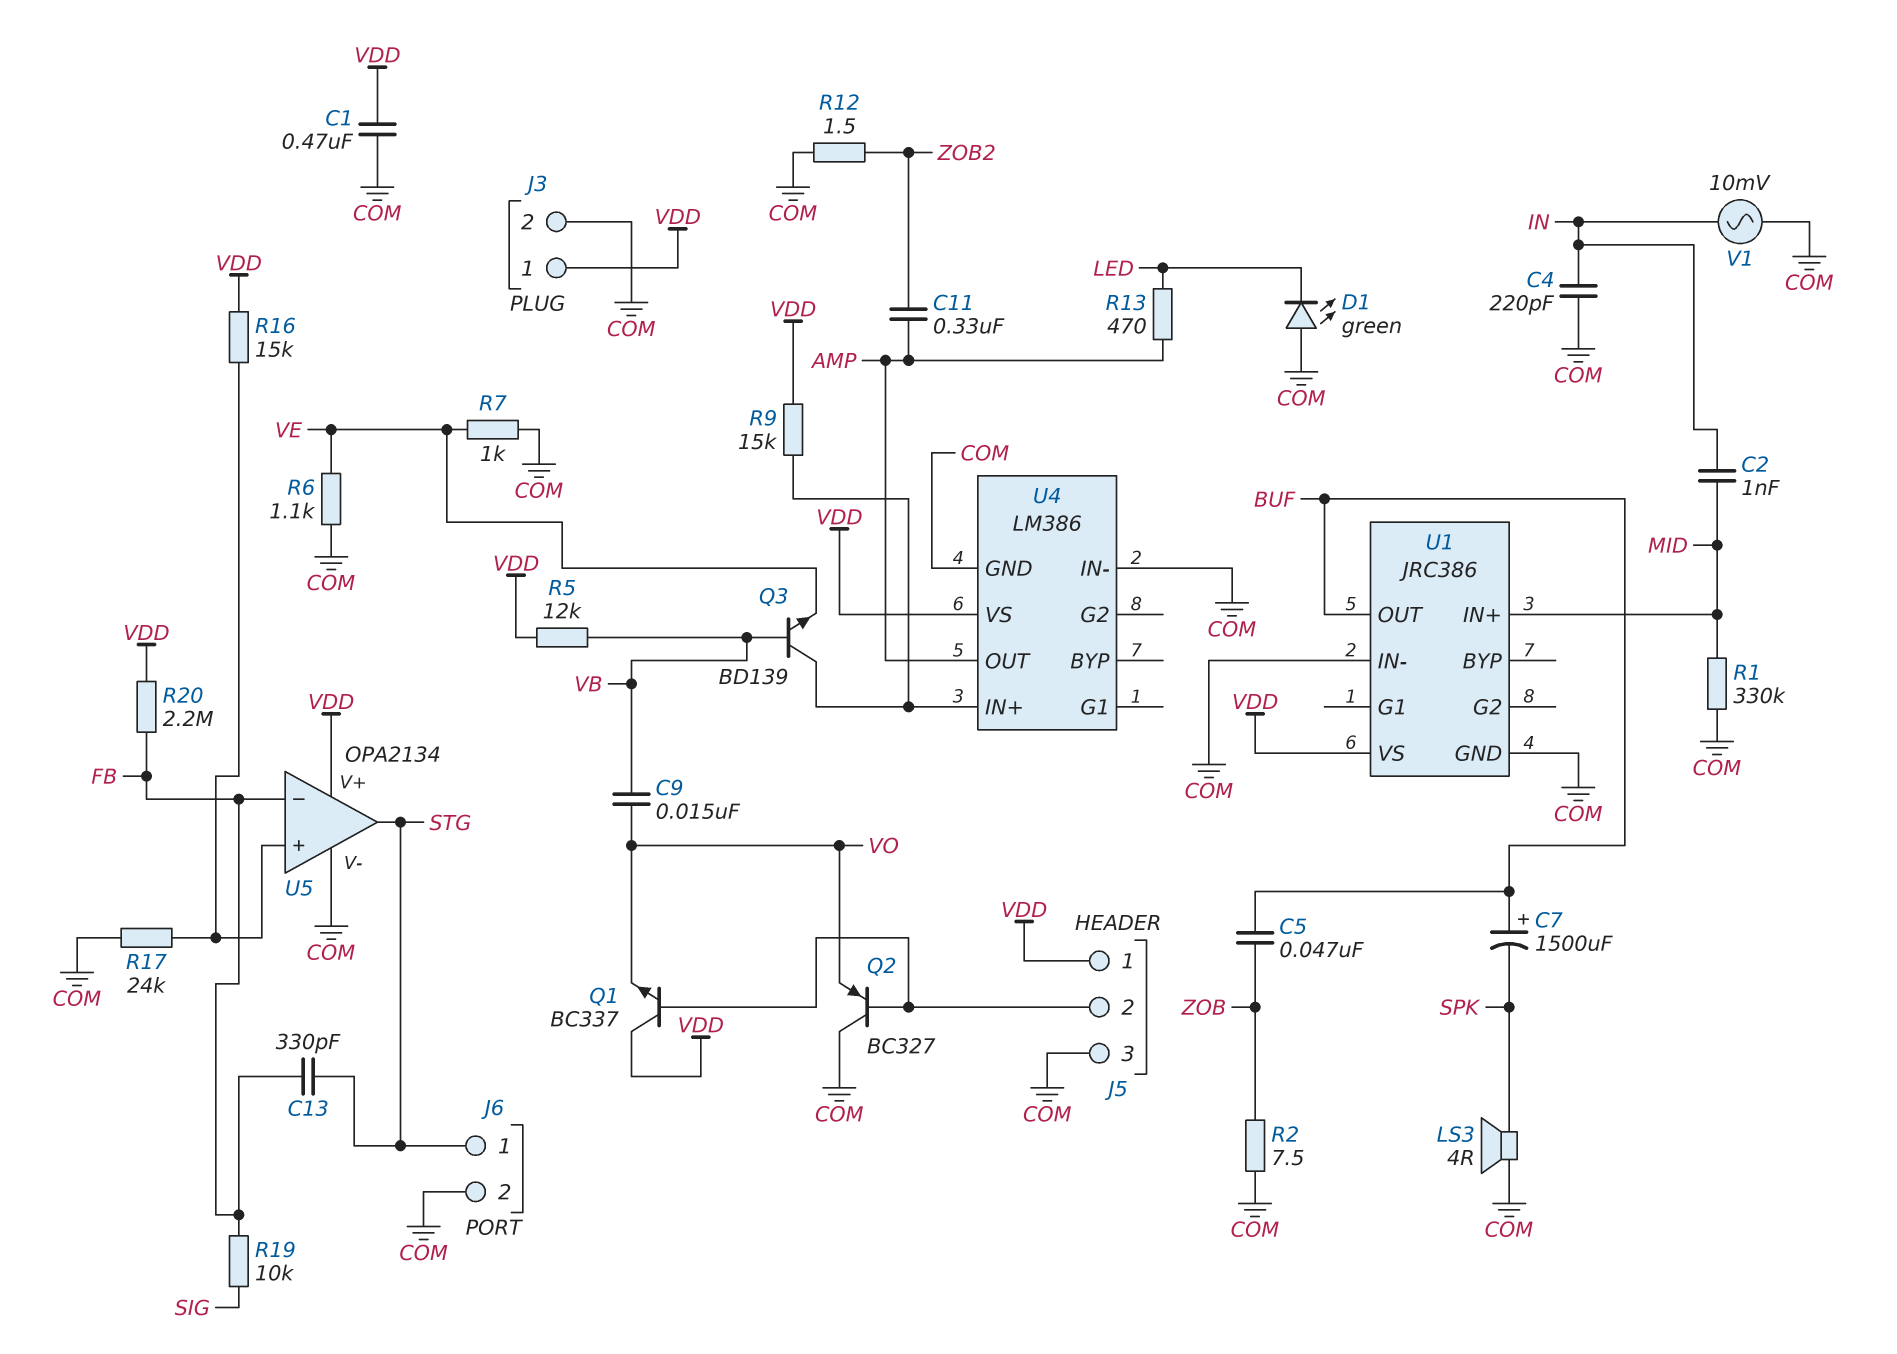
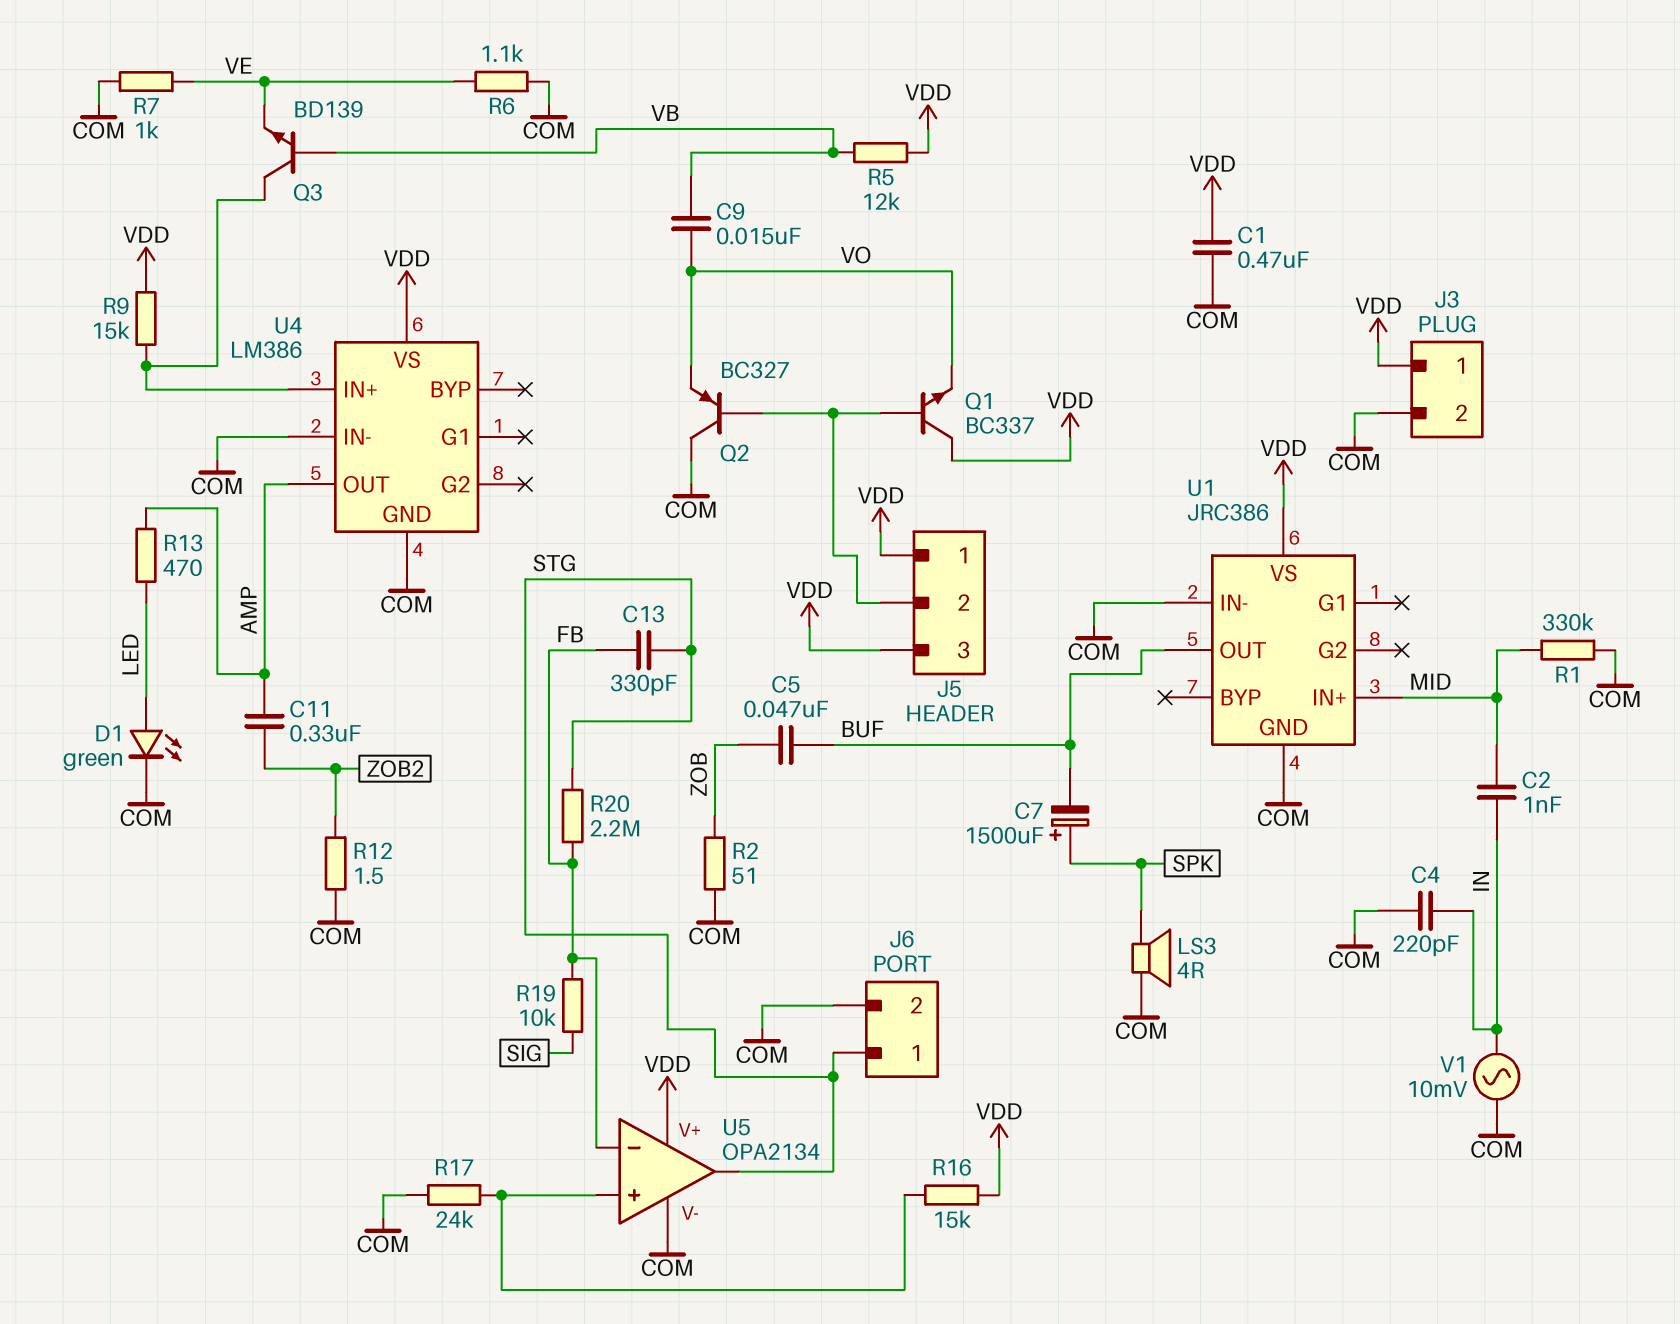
C7: 1500uF (plus BUF, minus SPK) -> 1500uF (plus SPK, minus BUF)
D1: LED green (A COM, K LED) -> LED green (A LED, K COM)
J5 pin 3: COM -> VDD
R2: 7.5 (COM, ZOB) -> 51 (COM, ZOB)
R20: 2.2M (FB, VDD) -> 2.2M (FB, STG)

